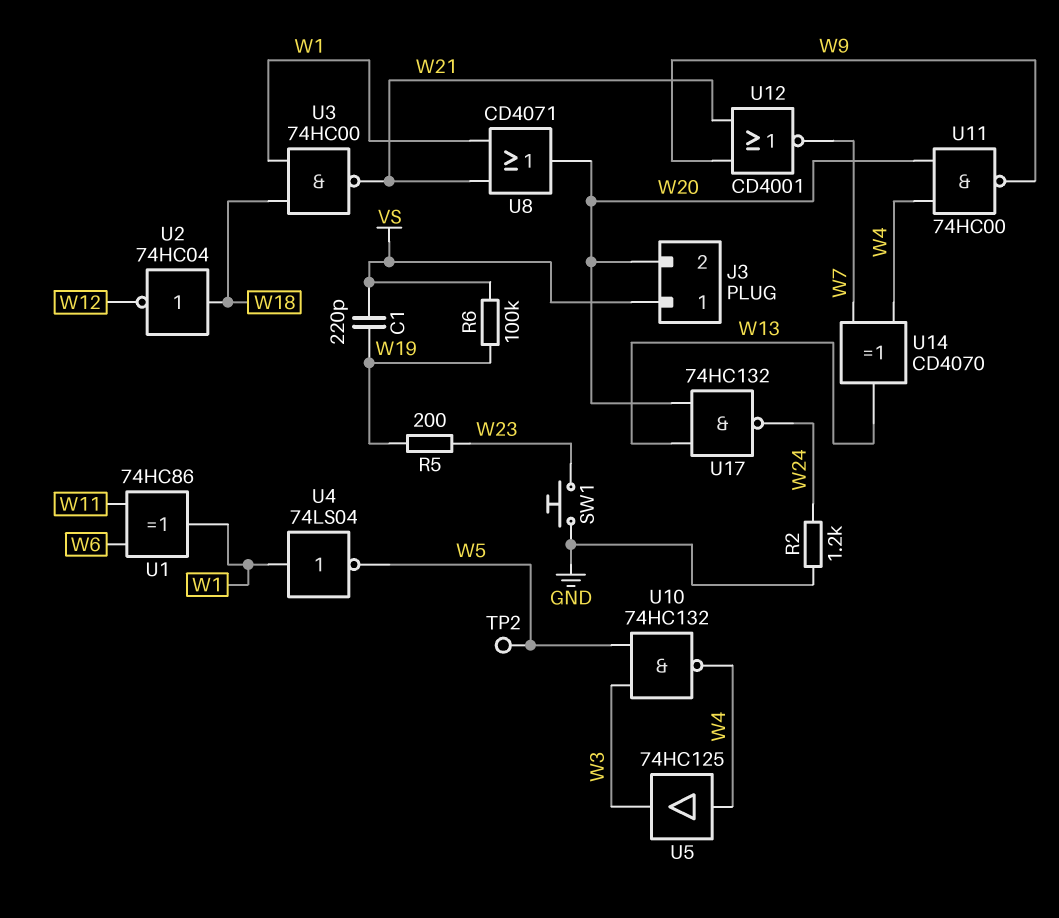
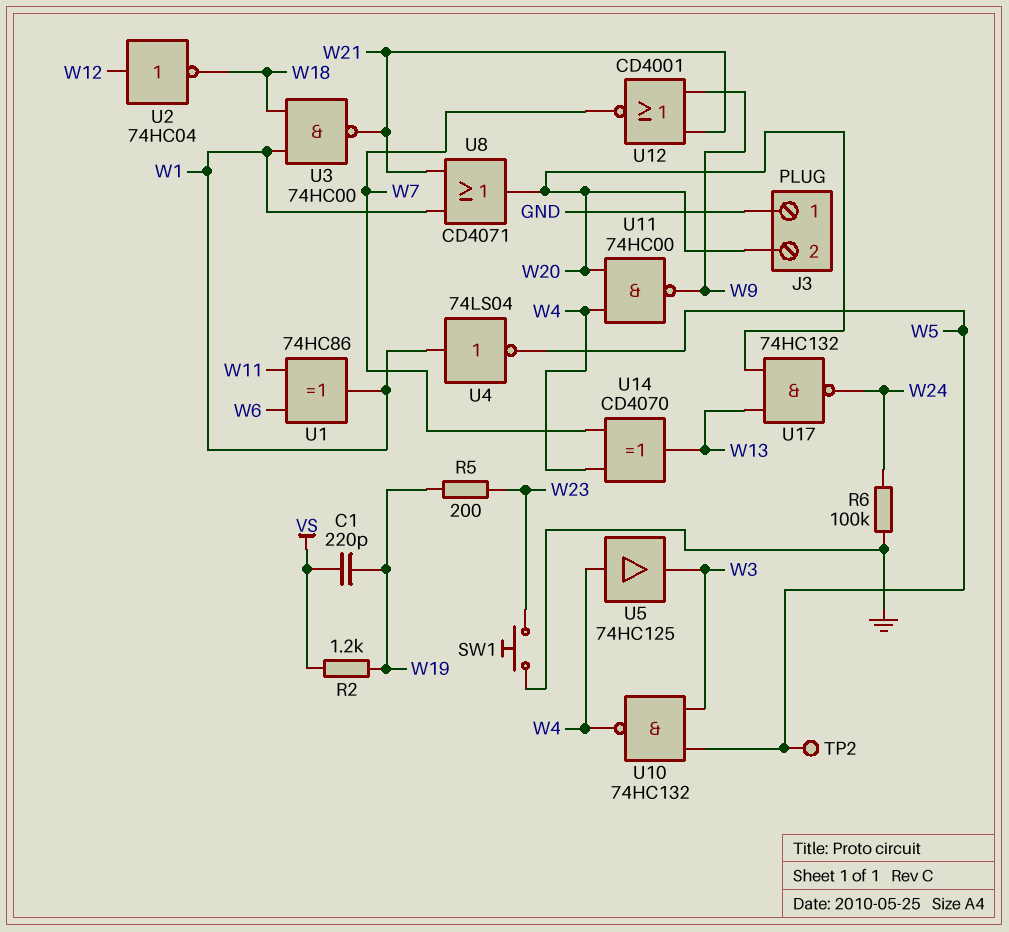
J3 pin 1: VS -> GND
R2: 1.2k (GND, W24) -> 1.2k (VS, W19)
R6: 100k (VS, W19) -> 100k (GND, W24)
U2: NOT 74HC04 (in W18, out W12) -> NOT 74HC04 (in W12, out W18)

